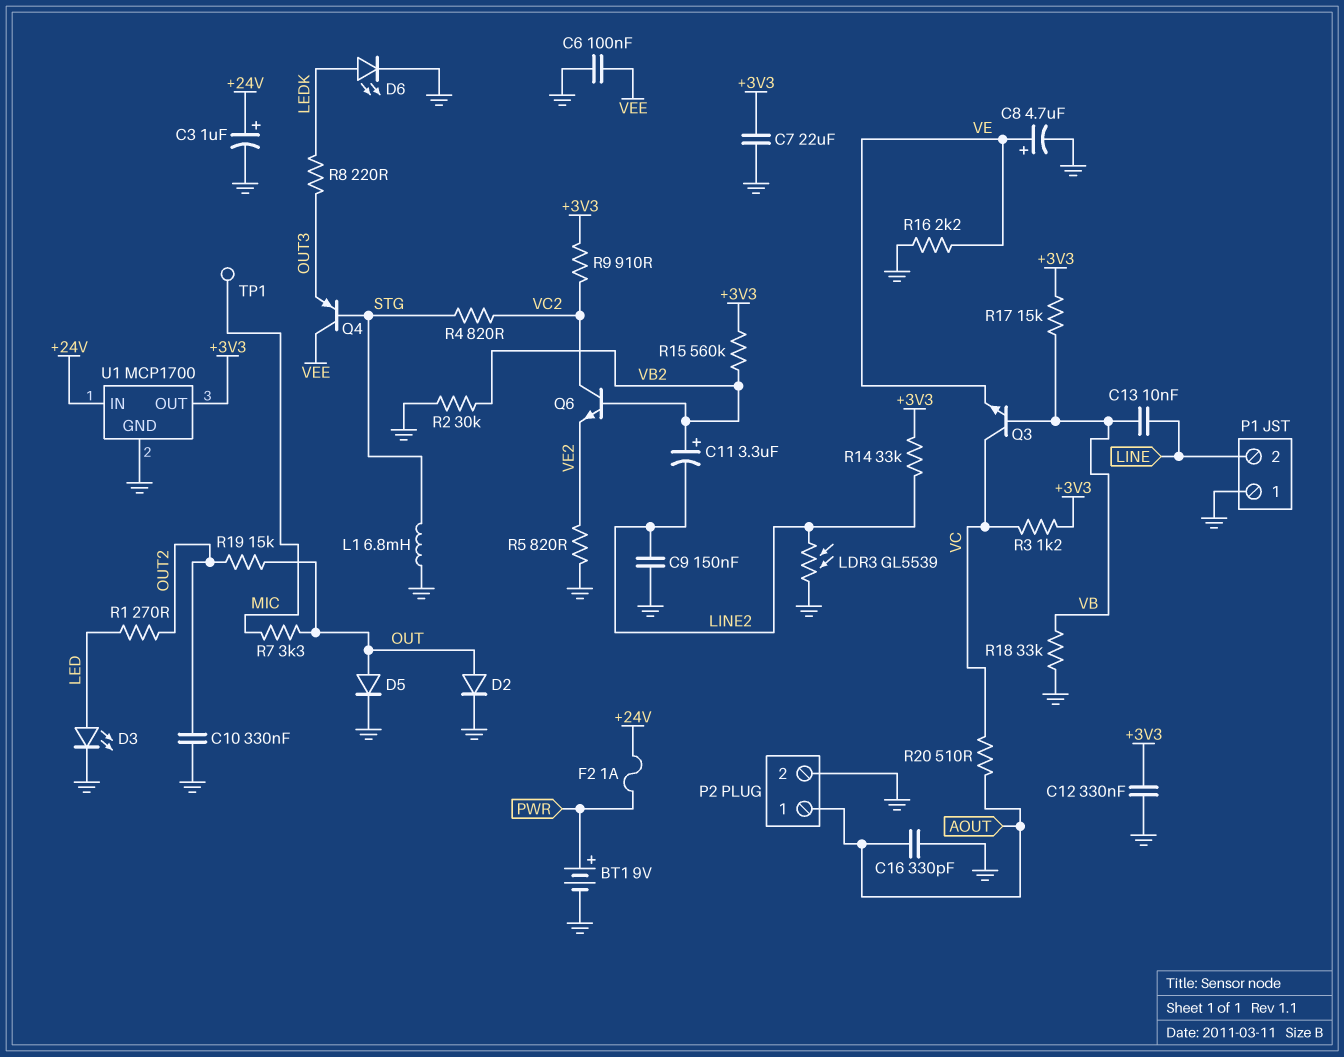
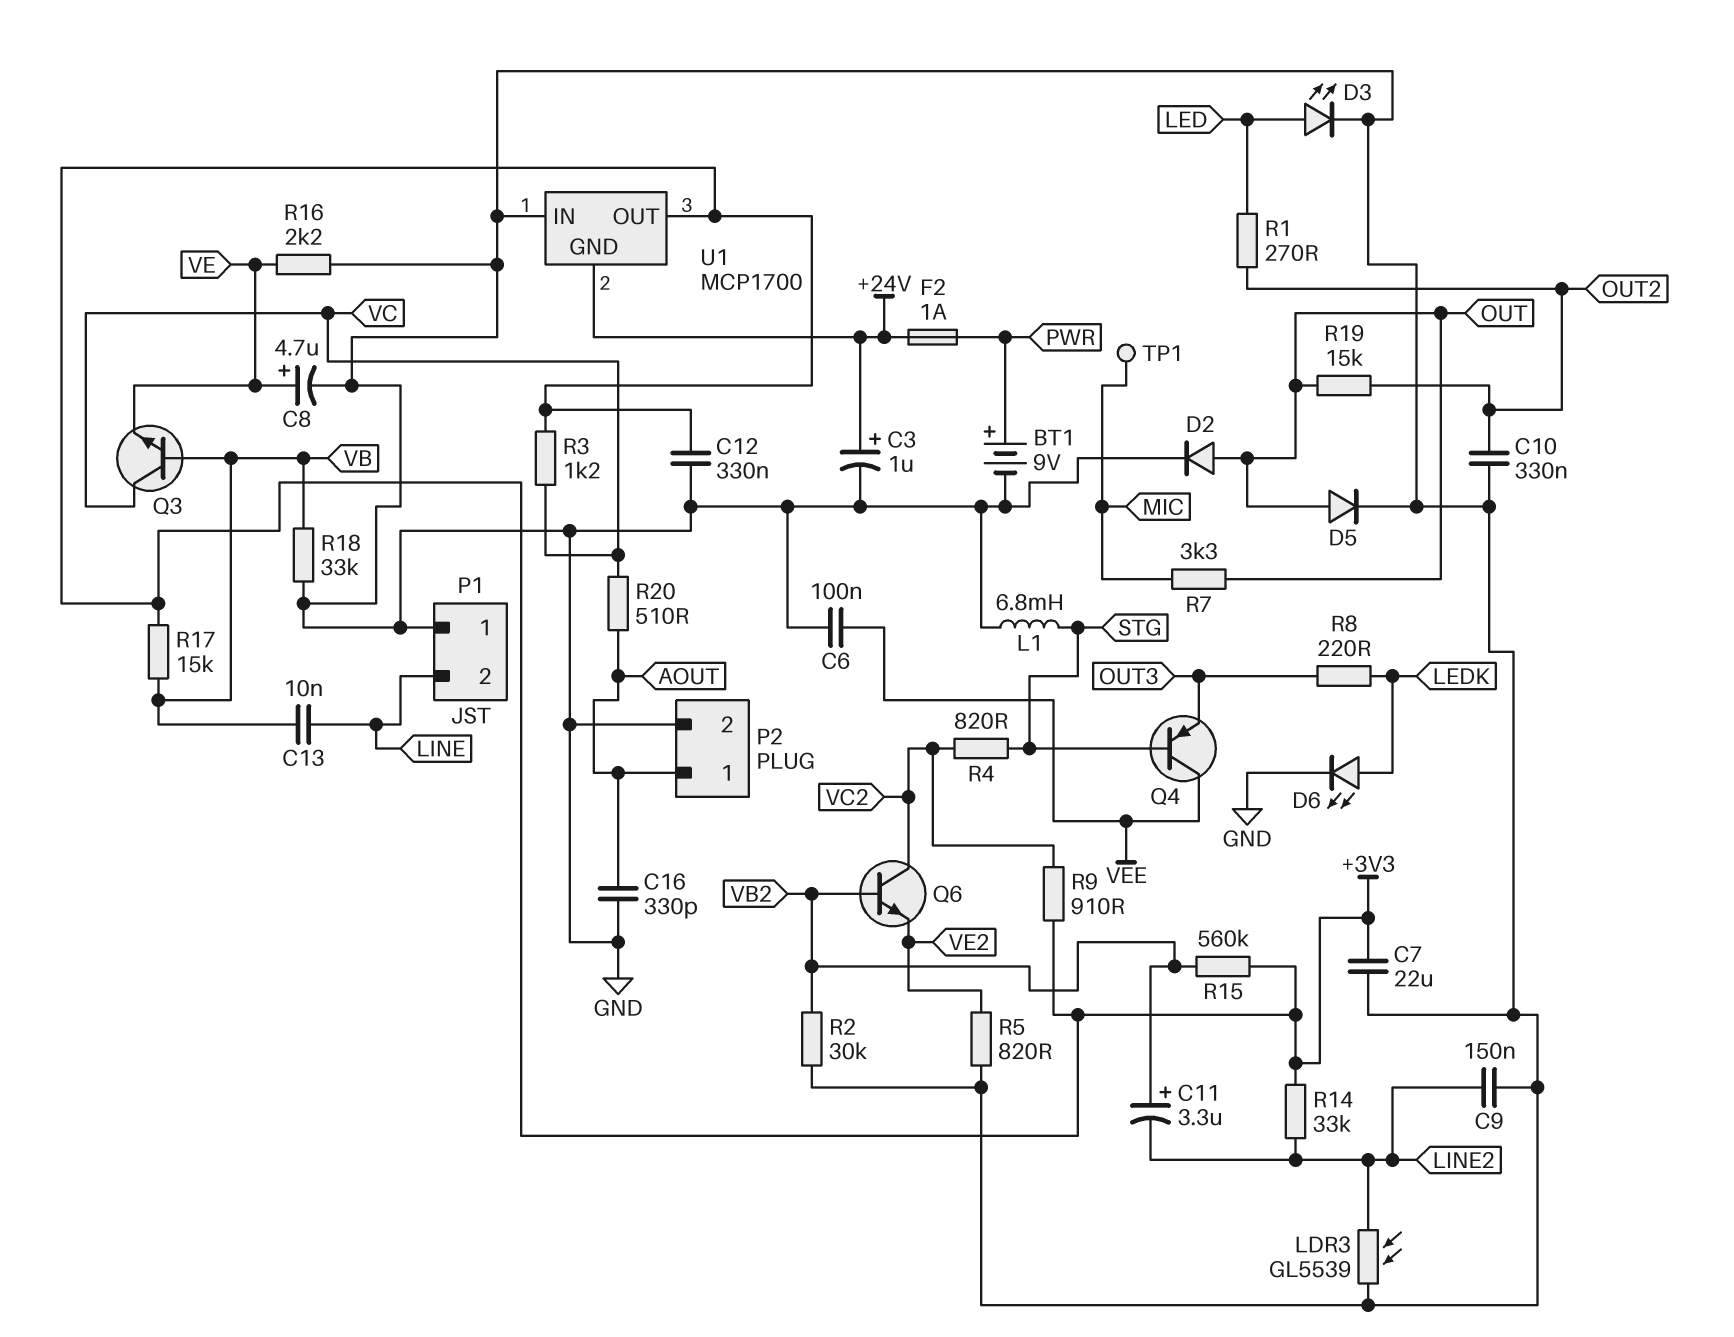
U1 pin GND: GND -> +24V
U1 pin IN: +24V -> GND

